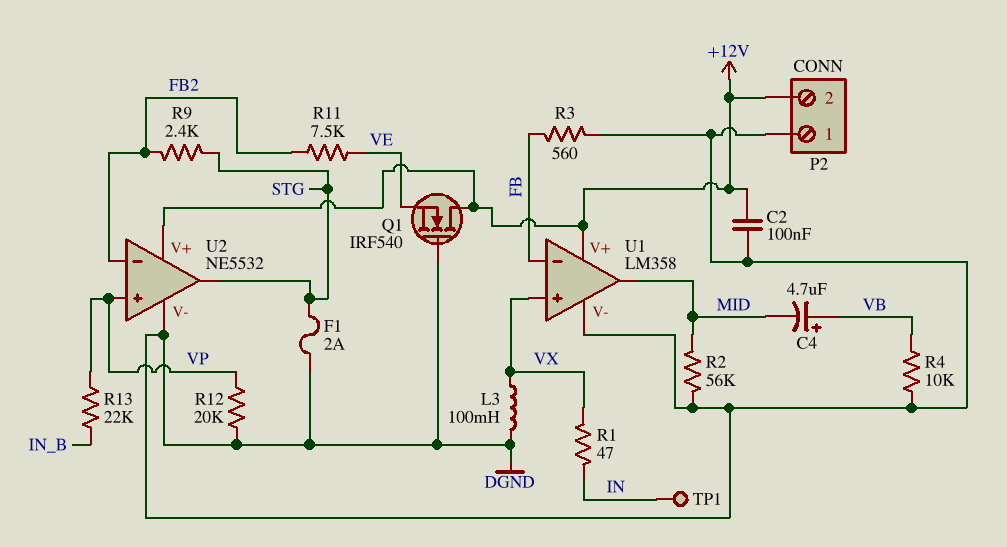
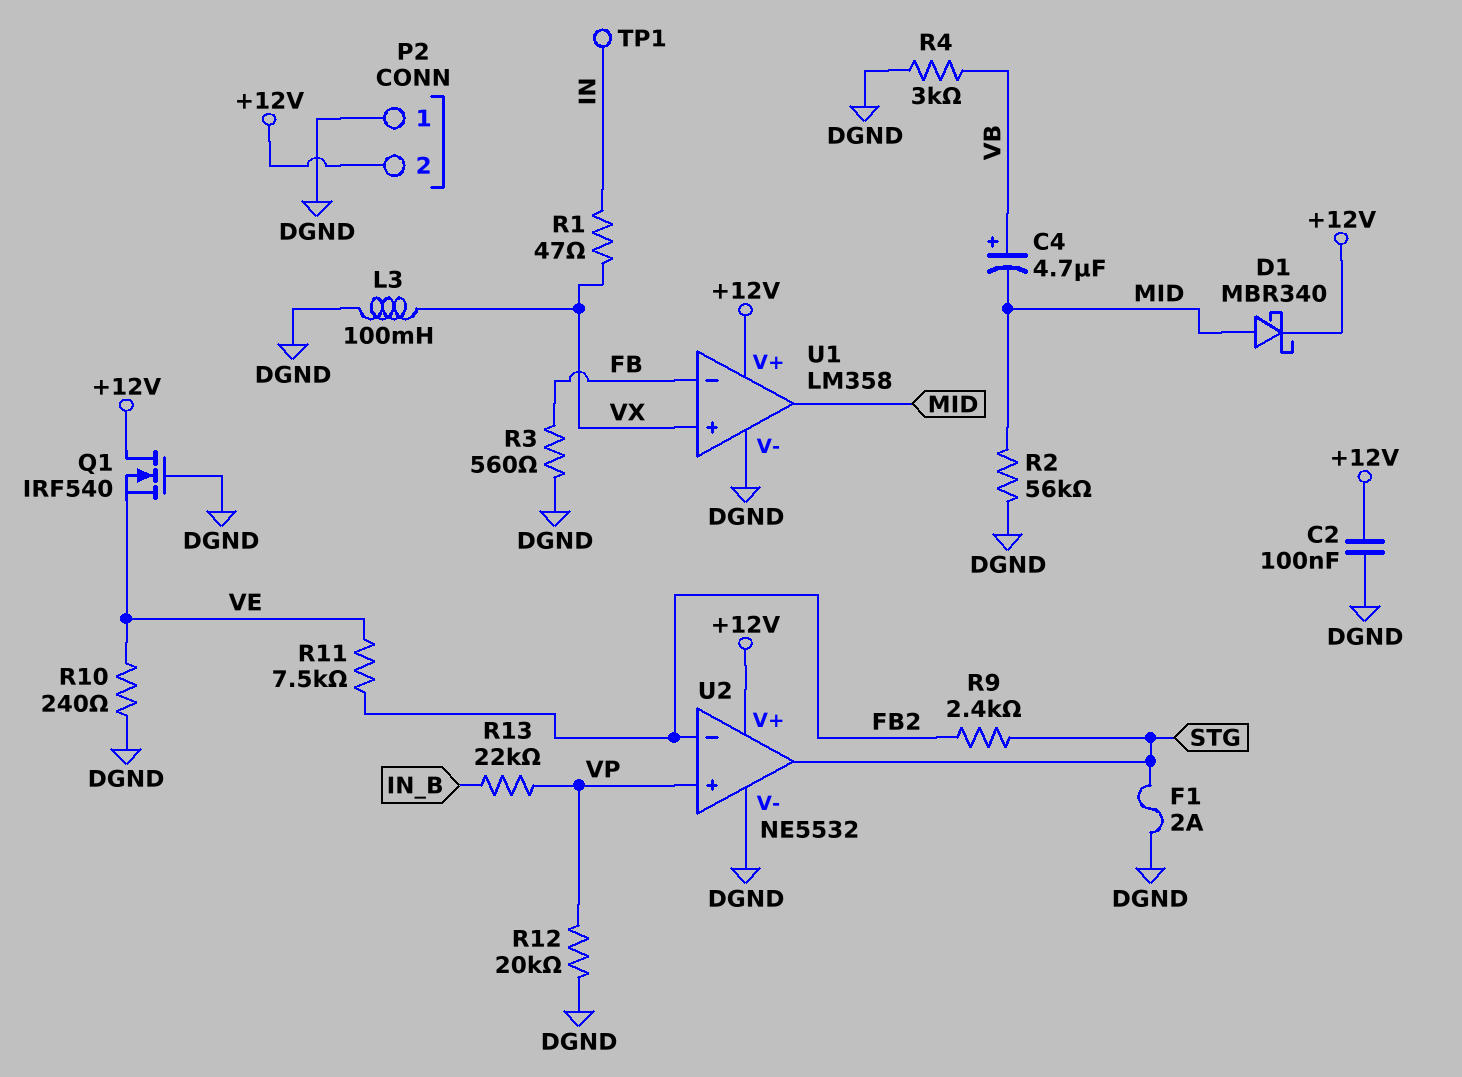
D1: none -> schottky MBR340 (A MID, K +12V)
R4: 10k (DGND, VB) -> 3k (DGND, VB)
R10: none -> 240 (DGND, VE)

